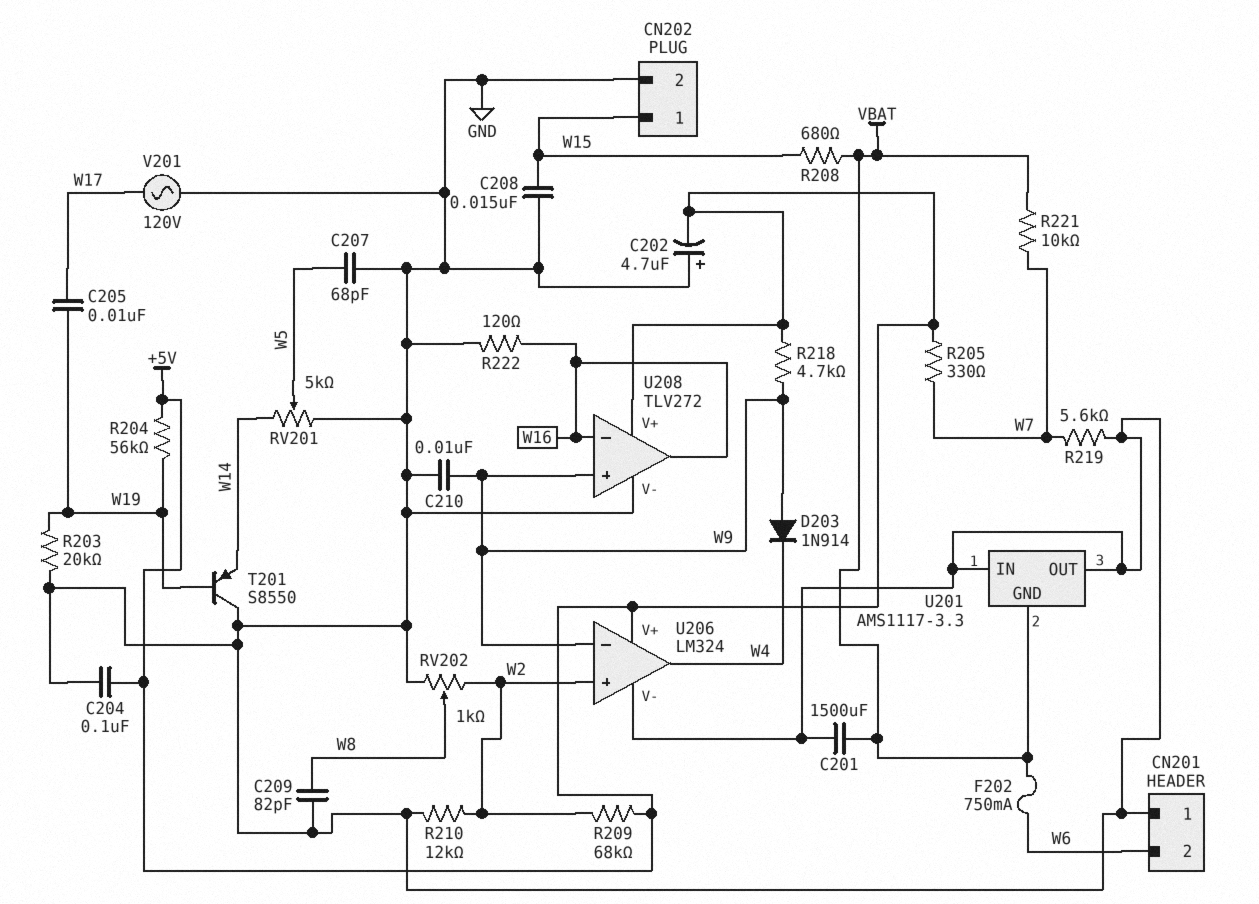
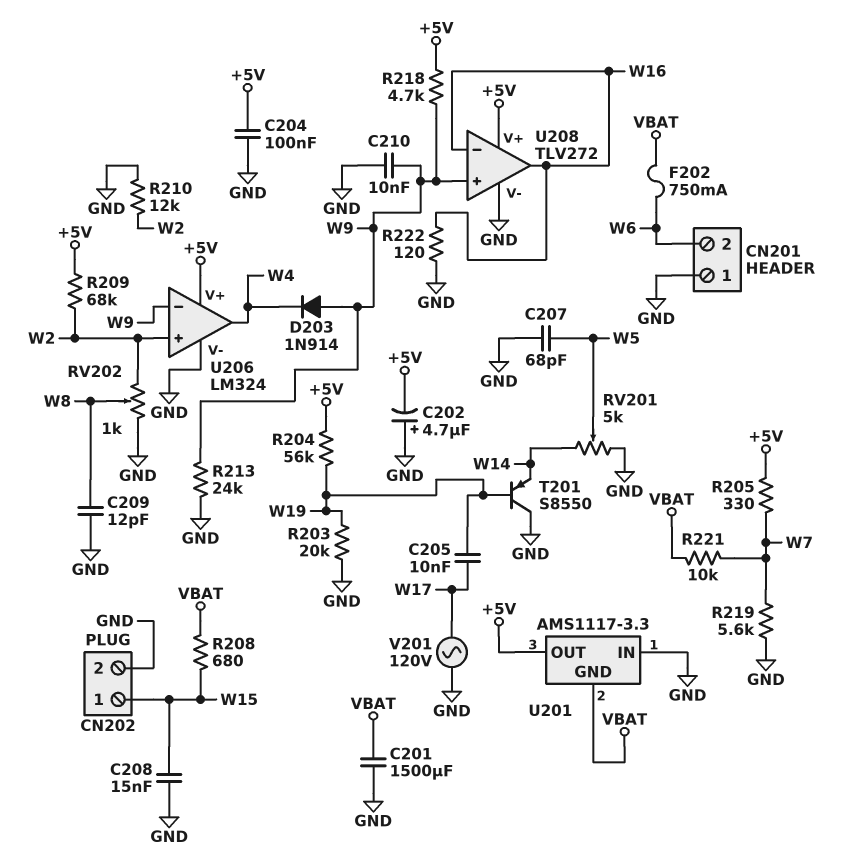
C209: 82pF (GND, W8) -> 12pF (GND, W8)
R213: none -> 24k (GND, W9)
U201 pin OUT: GND -> +5V

